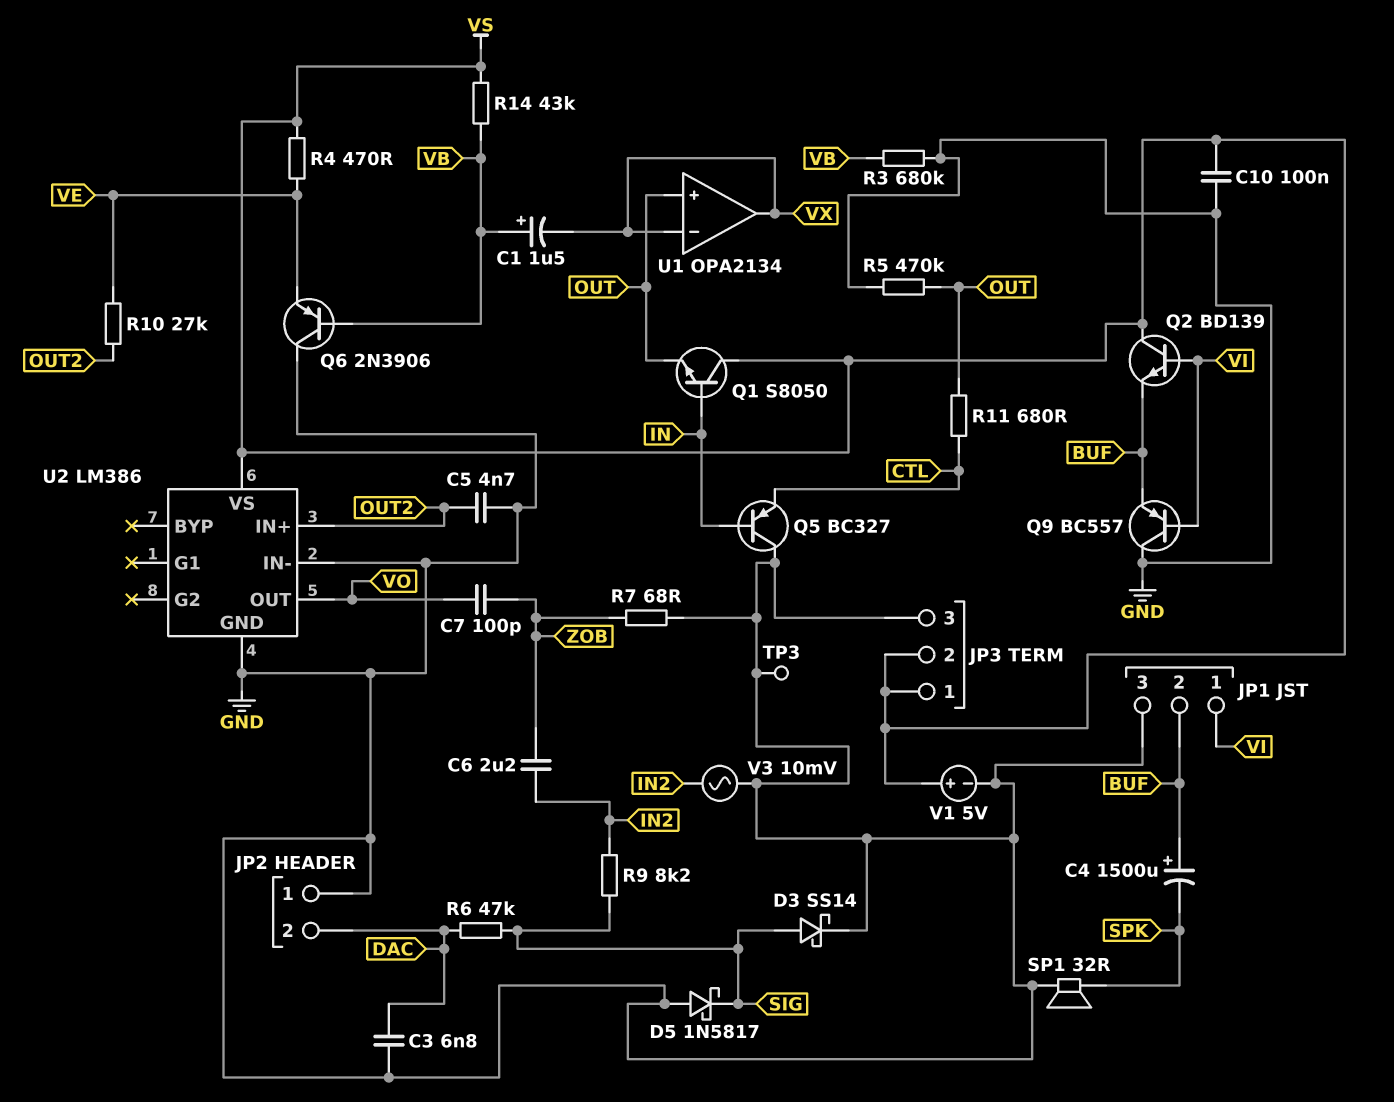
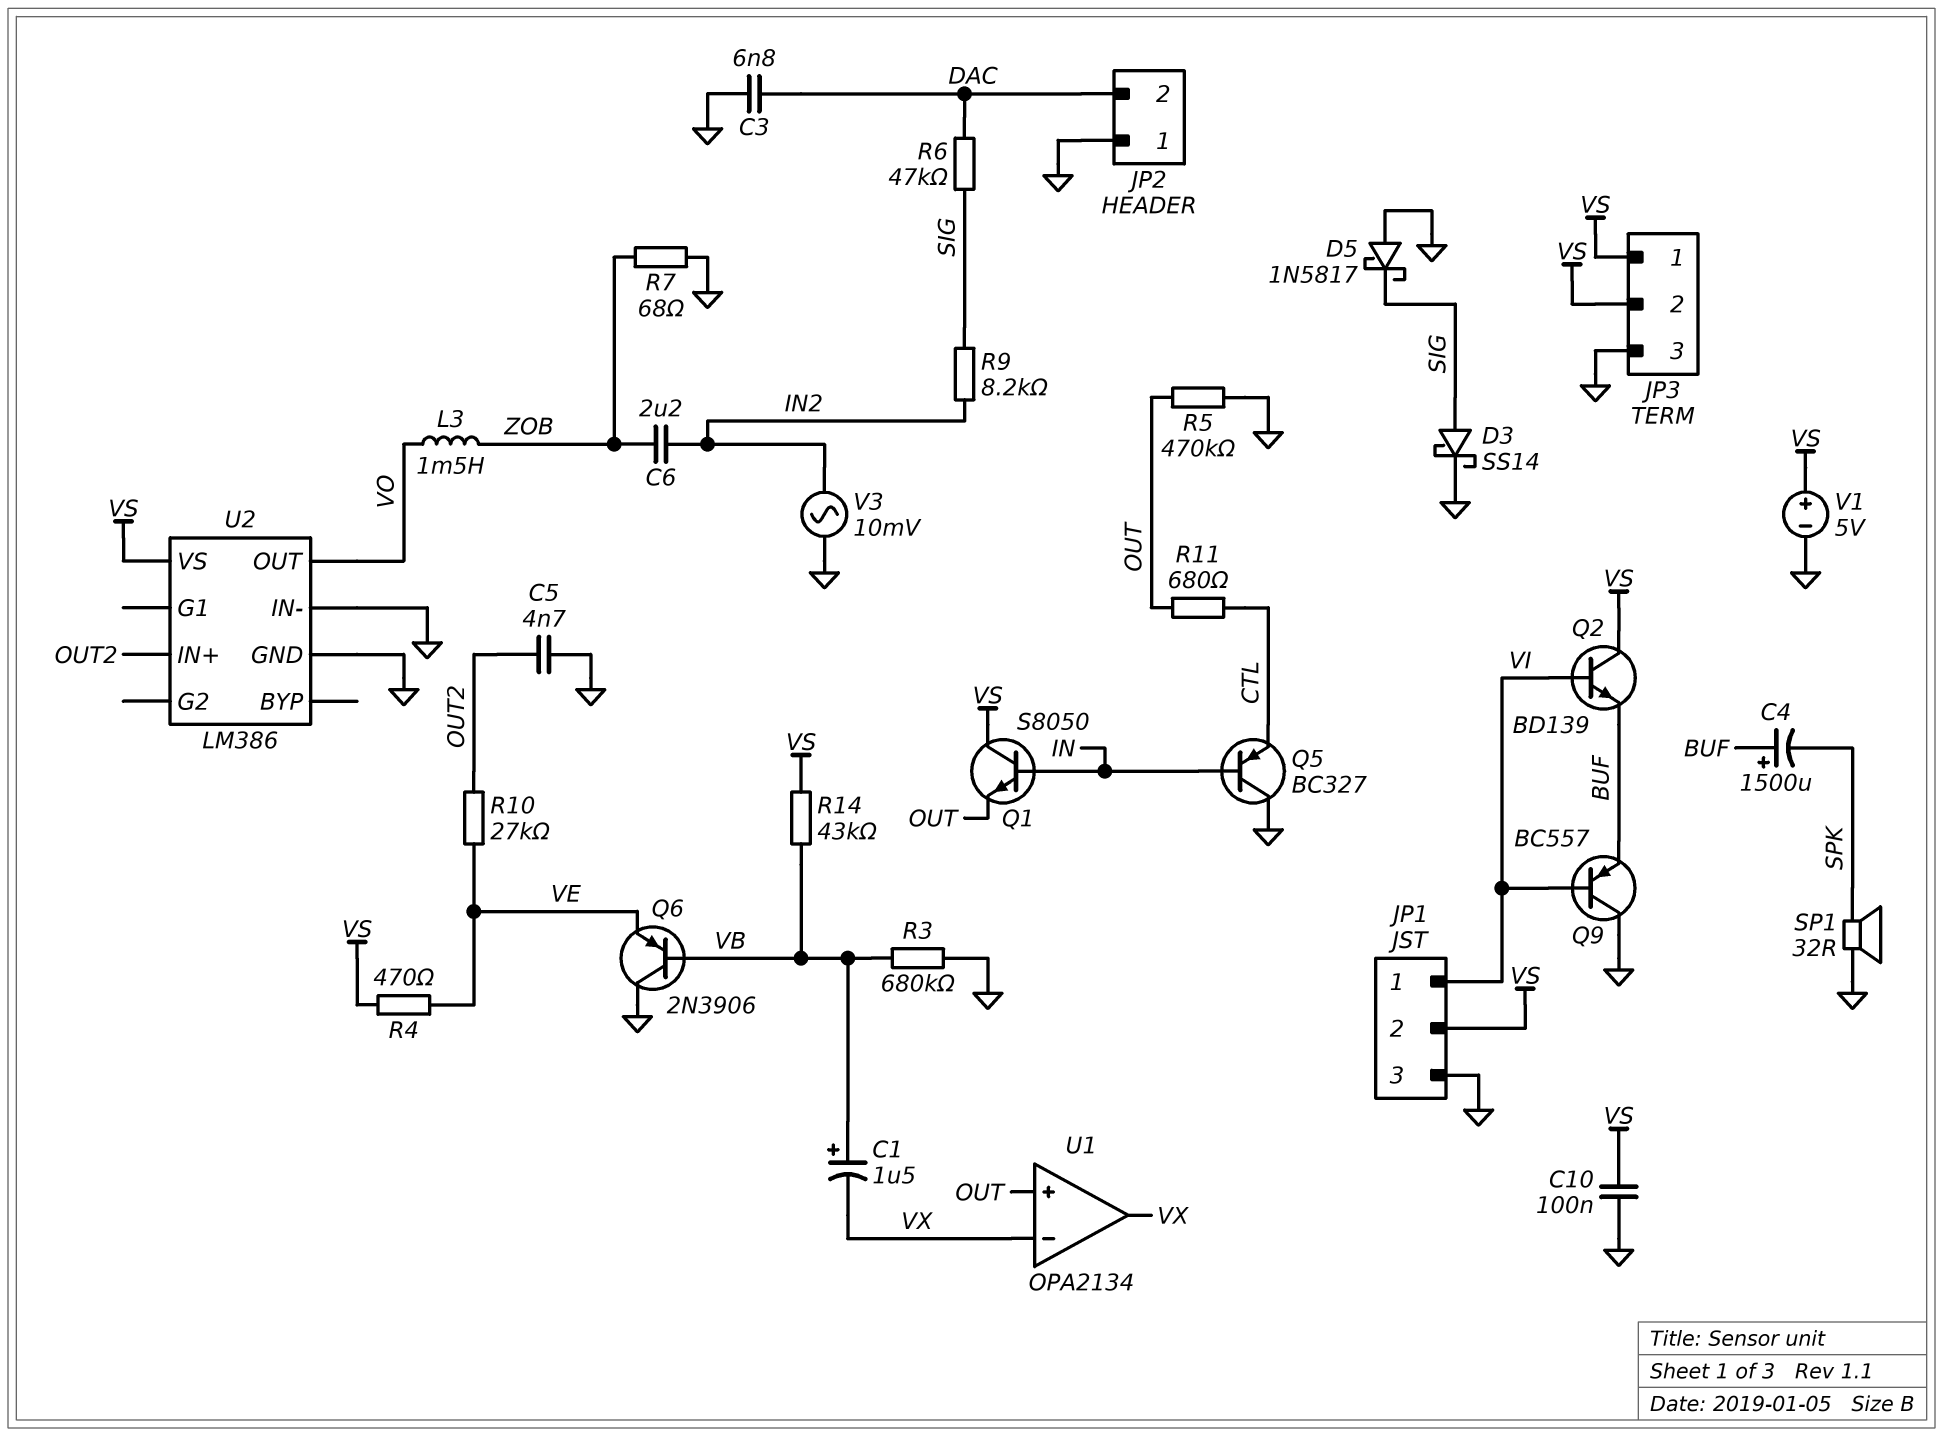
C7: 100pF (VO, ZOB) -> none
JP1 pin 2: BUF -> VS
L3: none -> 1.5mH (VO, ZOB)
TP3: test point (GND) -> none

